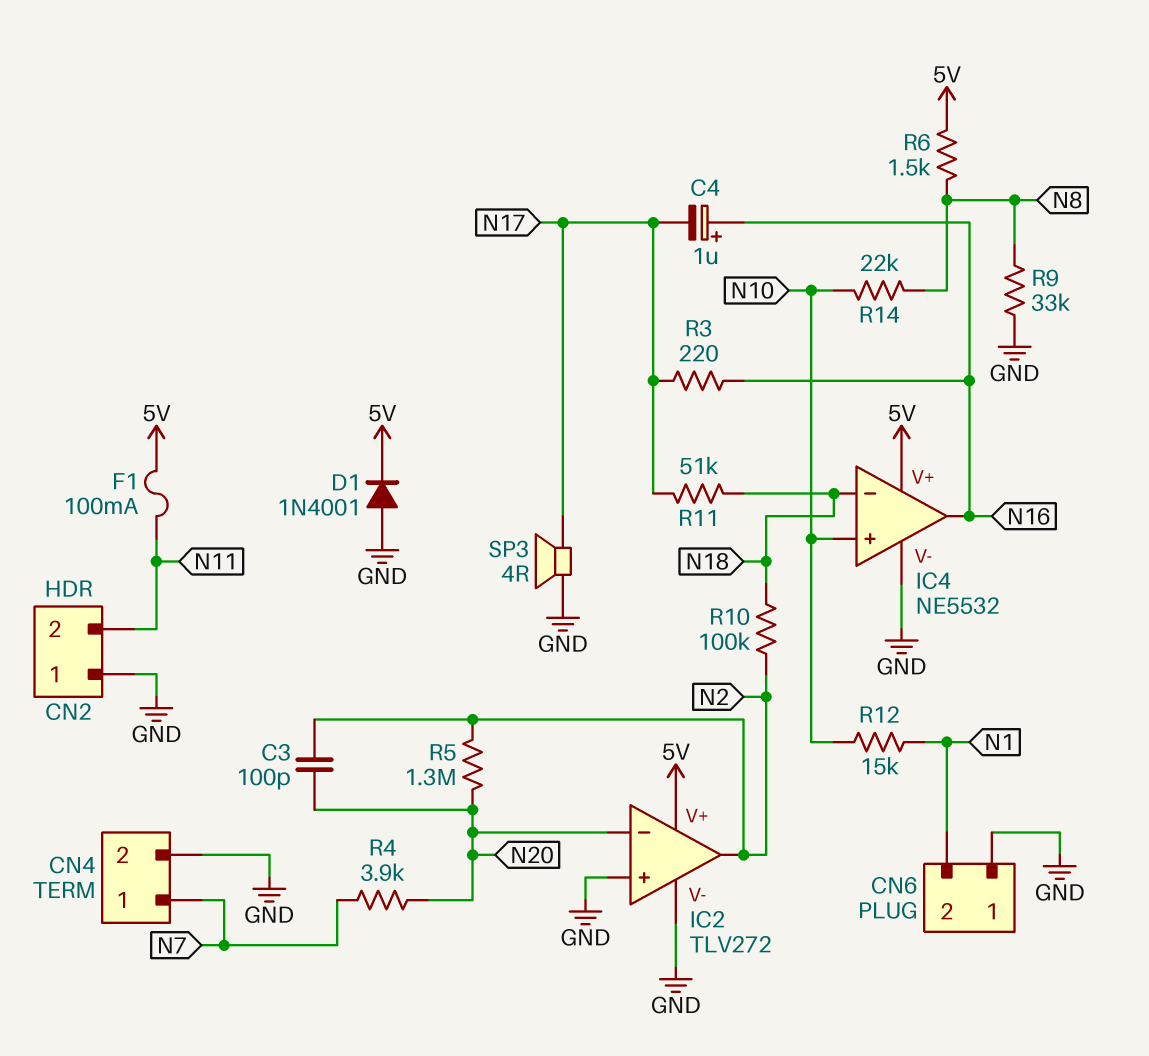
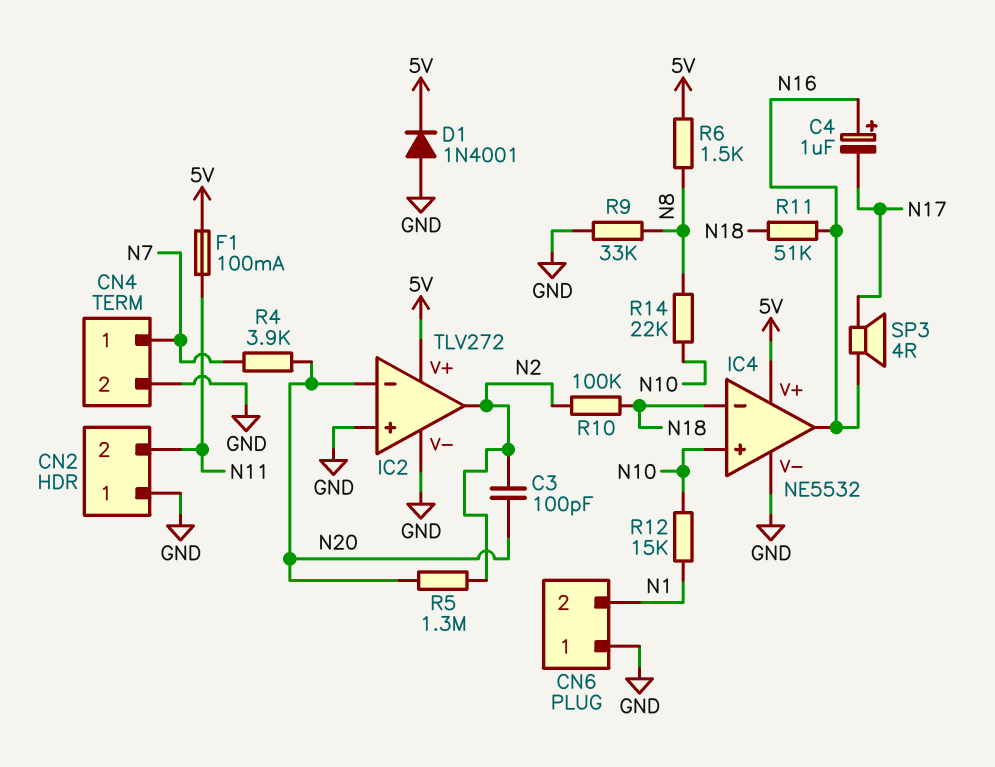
R3: 220 (N16, N17) -> none
R11: 51k (N17, N18) -> 51k (N16, N18)
SP3: speaker 4R (GND, N17) -> speaker 4R (N16, N17)

